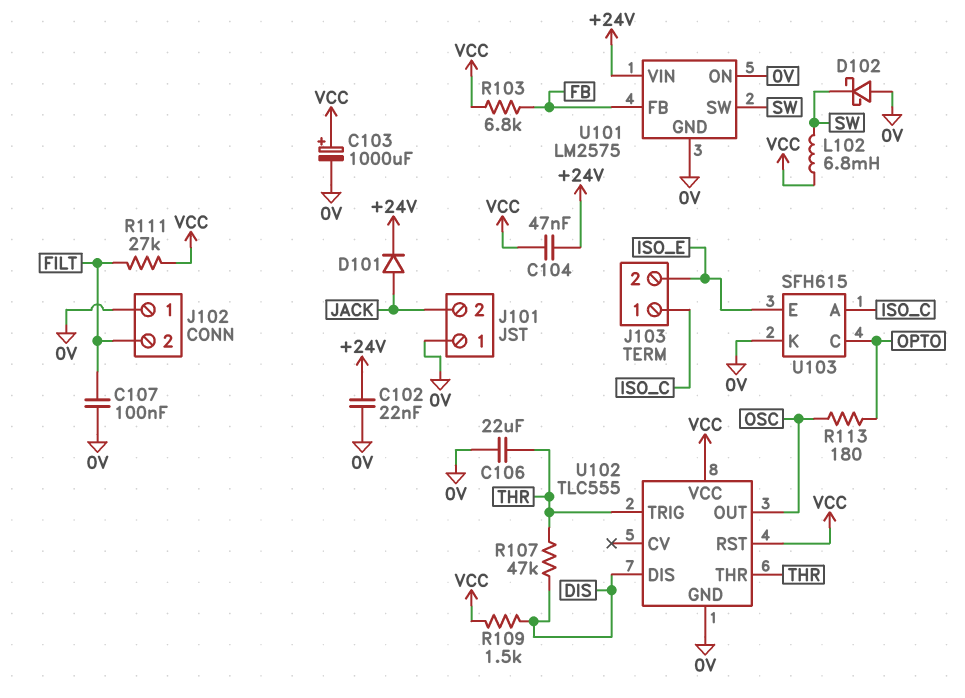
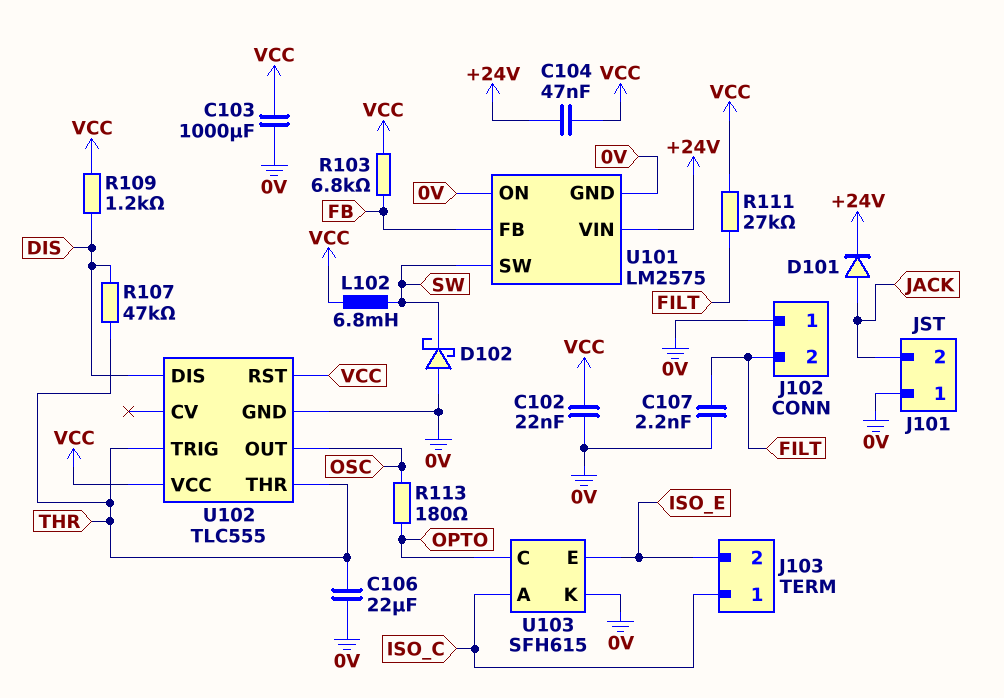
C102: 22nF (+24V, 0V) -> 22nF (0V, VCC)
C103: 1000uF (plus VCC, minus 0V) -> 1000uF (0V, VCC)
C107: 100nF (0V, FILT) -> 2.2nF (0V, FILT)
R109: 1.5k (DIS, VCC) -> 1.2k (DIS, VCC)

